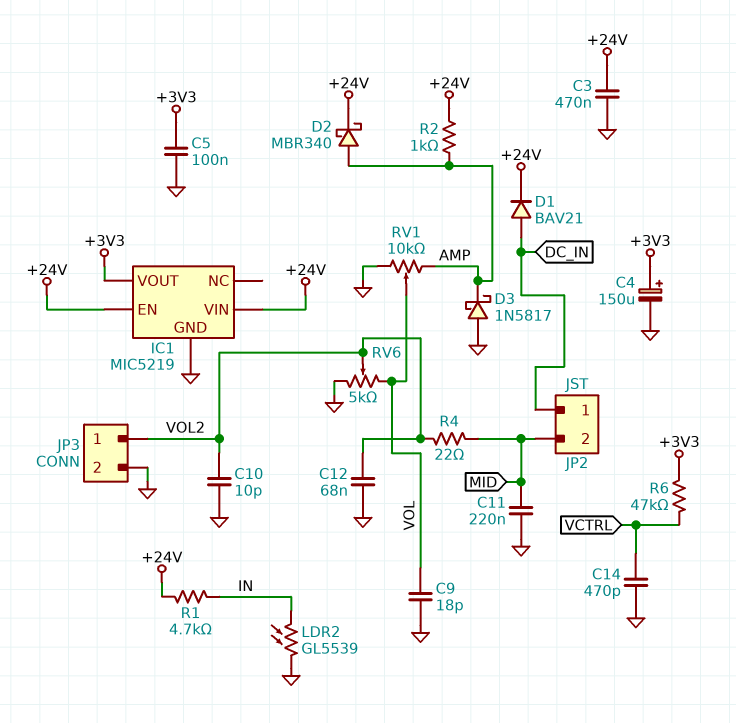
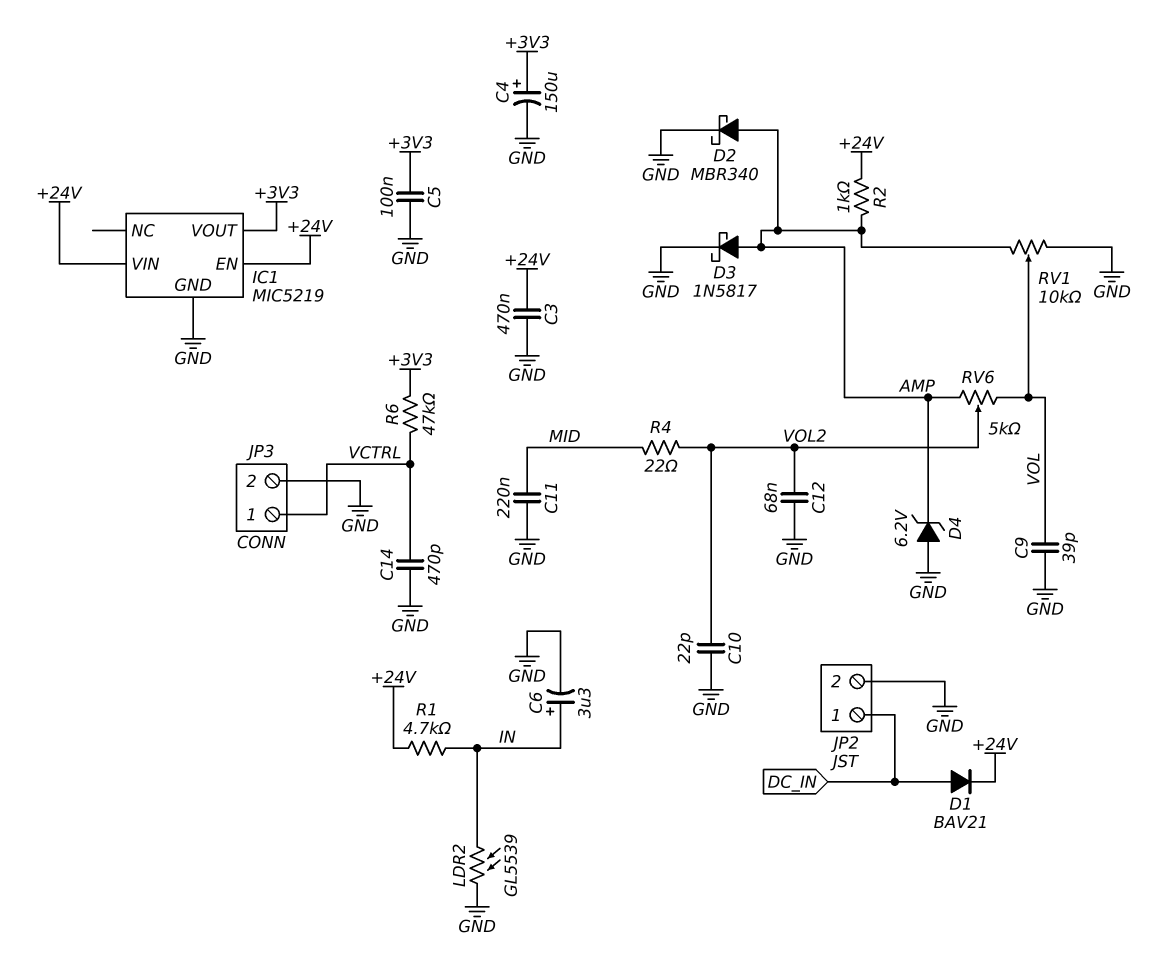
C6: none -> 3.3uF (plus IN, minus GND)
C9: 18pF (GND, VOL) -> 39pF (GND, VOL)
C10: 10pF (GND, VOL2) -> 22pF (GND, VOL2)
D2: schottky MBR340 (A AMP, K +24V) -> schottky MBR340 (A AMP, K GND)
D3: schottky 1N5817 (A GND, K AMP) -> schottky 1N5817 (A AMP, K GND)
D4: none -> zener 6.2V (A GND, K AMP)
JP2 pin 2: MID -> GND
JP3 pin 1: VOL2 -> VCTRL
RV6: 5k (GND, VOL, wiper VOL2) -> 5k (AMP, VOL, wiper VOL2)

